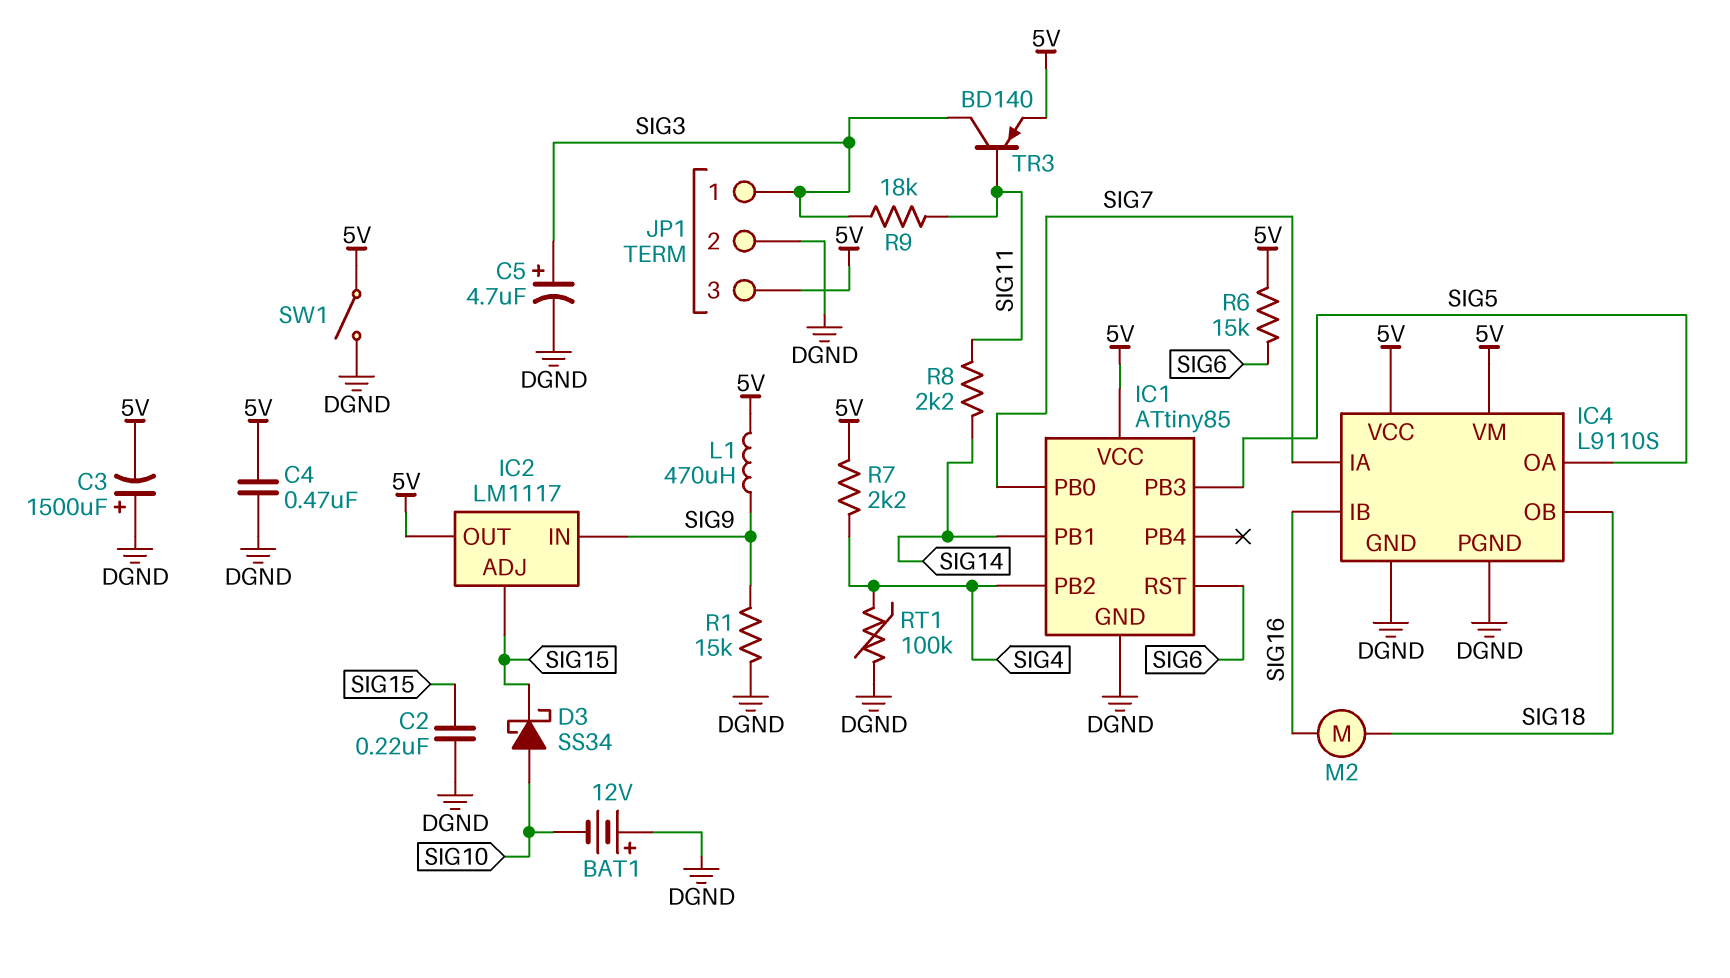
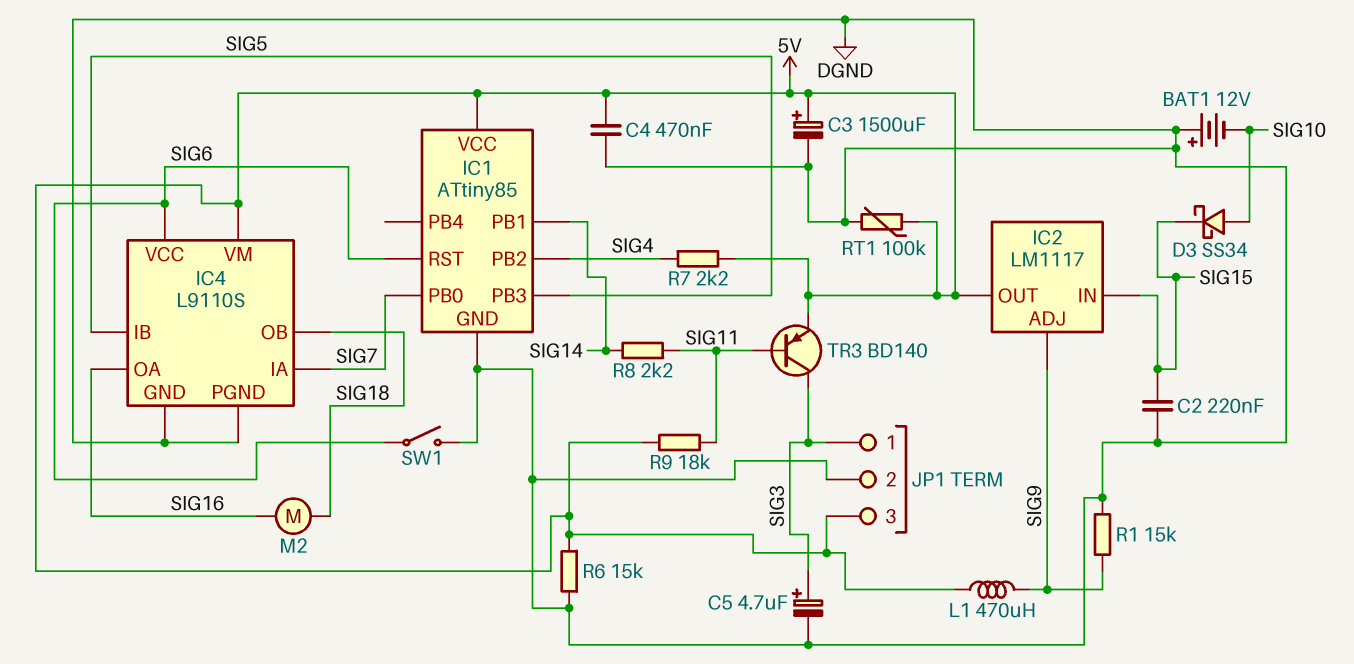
C3: 1500uF (plus DGND, minus 5V) -> 1500uF (plus 5V, minus DGND)
IC2 pin ADJ: SIG15 -> SIG9
IC2 pin IN: SIG9 -> SIG15
IC4 pin IB: SIG16 -> SIG5
IC4 pin OA: SIG5 -> SIG16
IC4 pin VCC: 5V -> SIG6
R6: 15k (5V, SIG6) -> 15k (5V, DGND)
R9: 18k (SIG3, SIG11) -> 18k (5V, SIG11)
RT1: 100k (DGND, SIG4) -> 100k (5V, DGND)
SW1: switch (5V, DGND) -> switch (DGND, SIG6)

